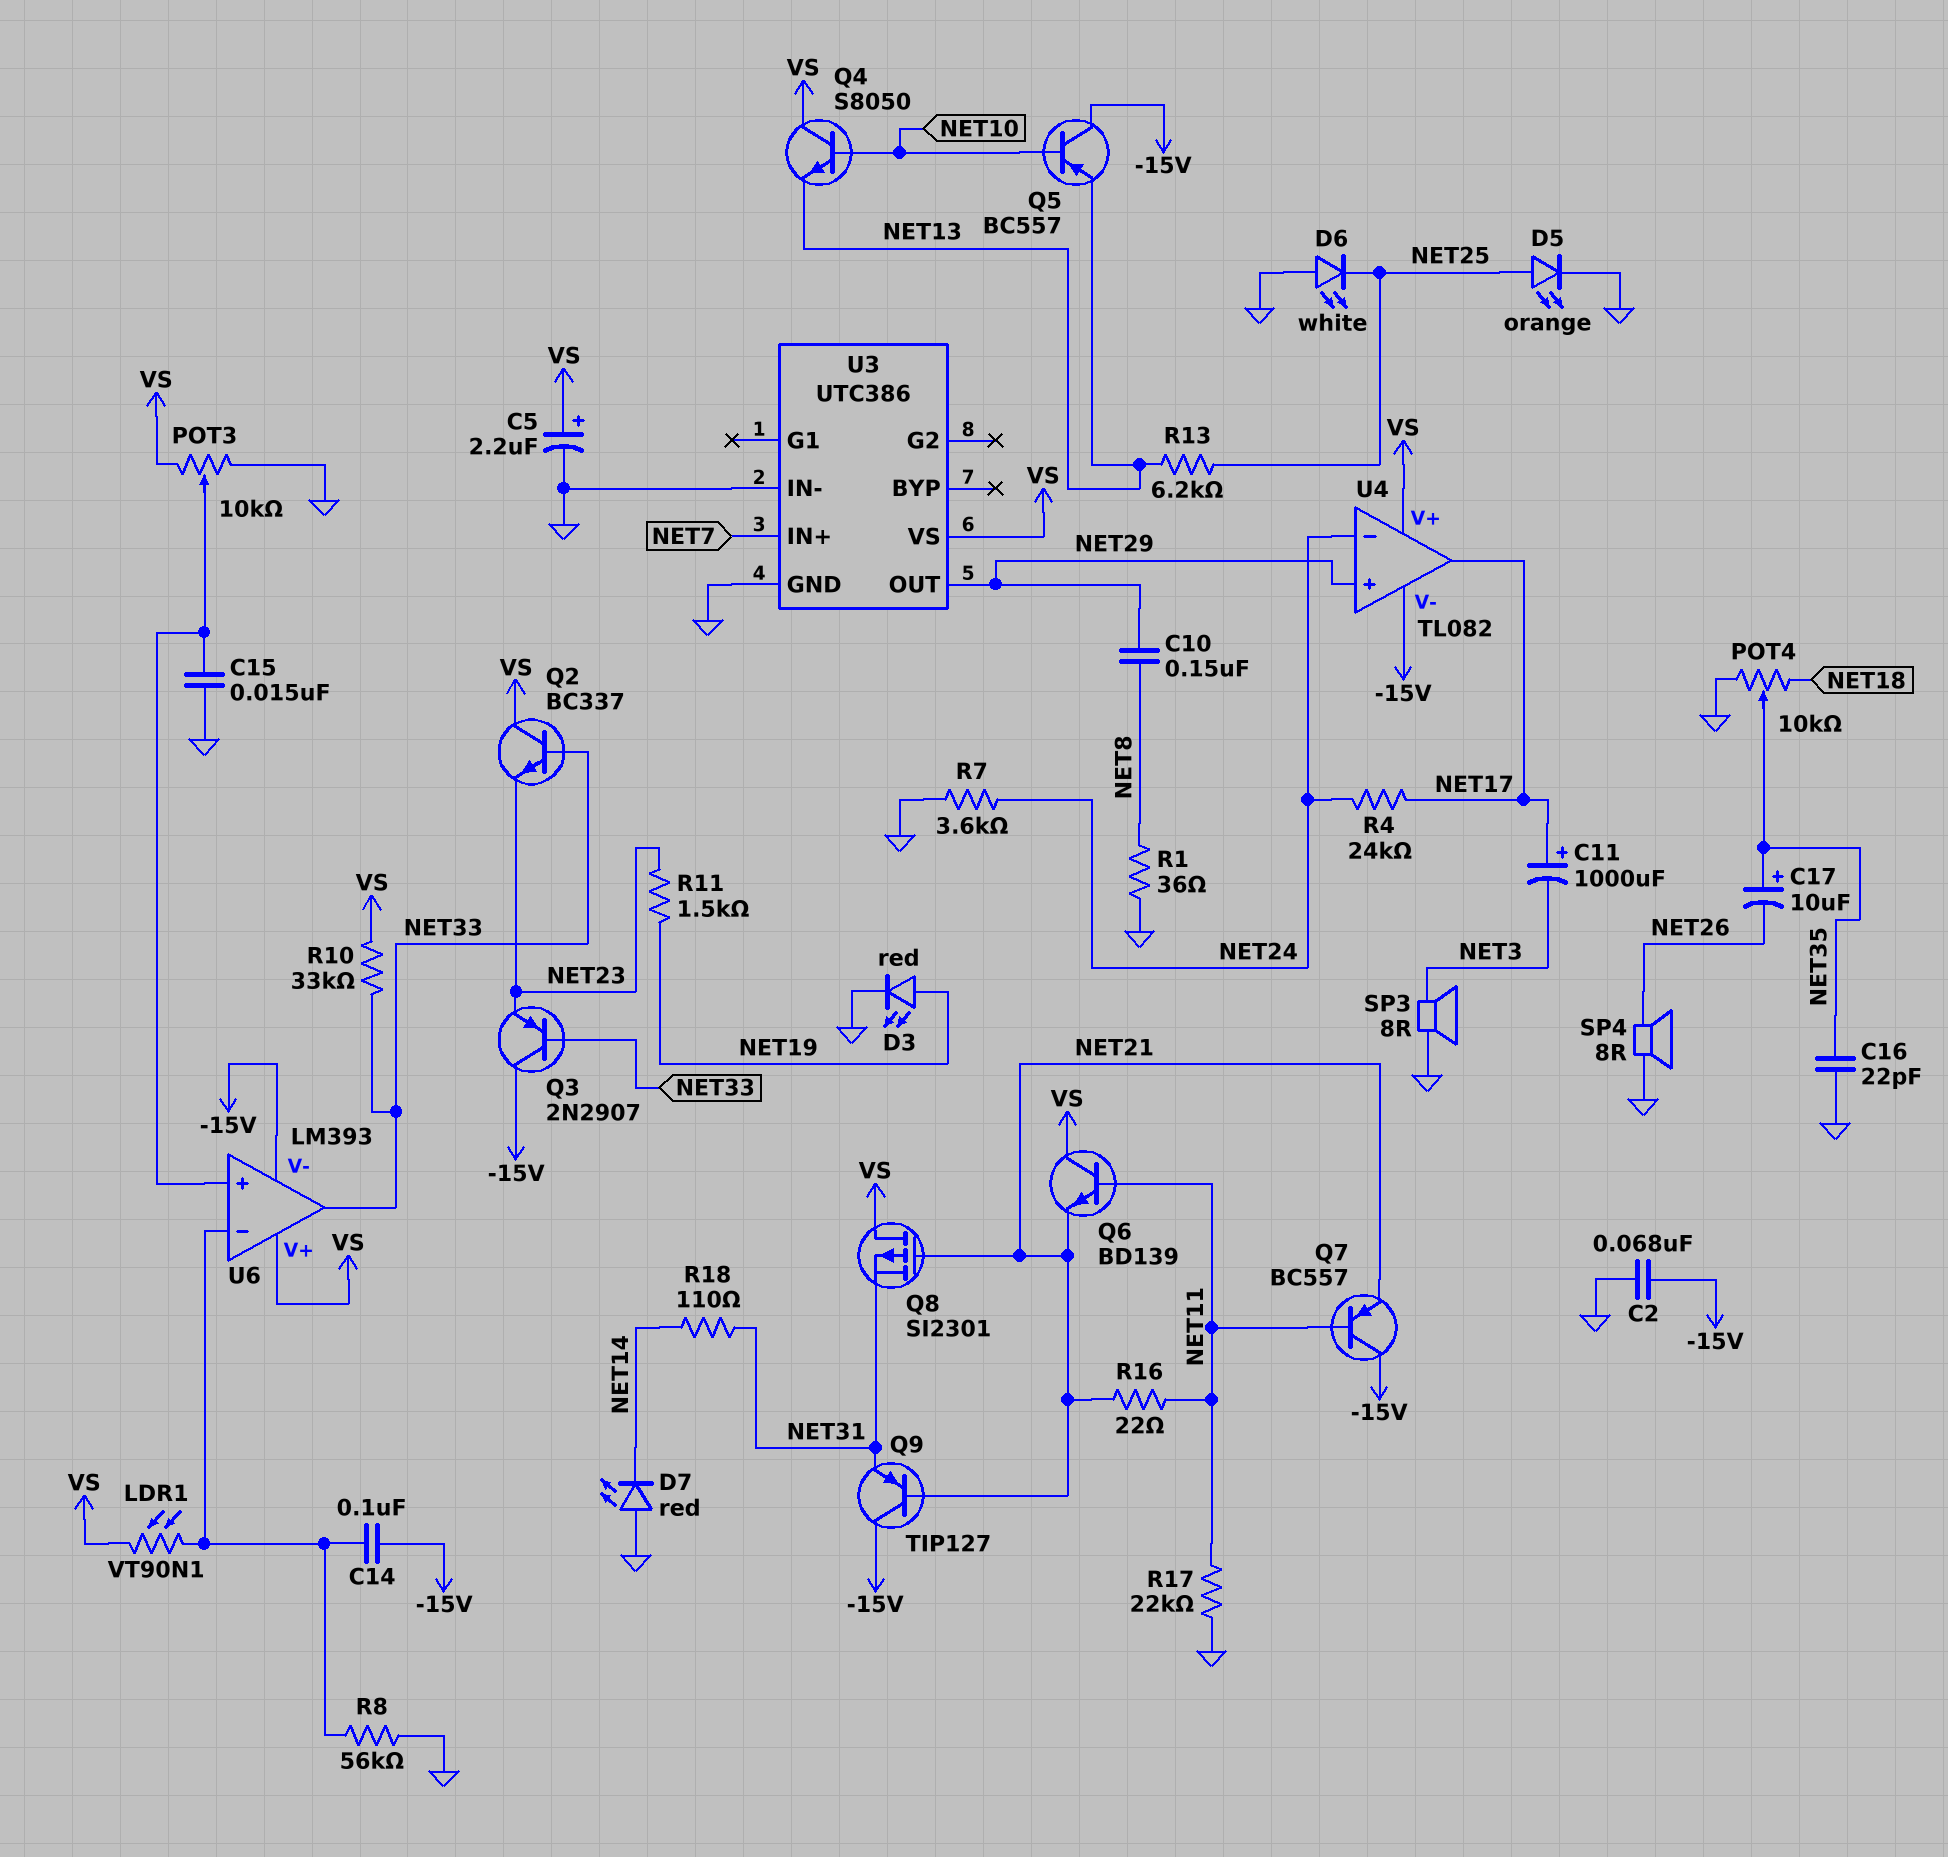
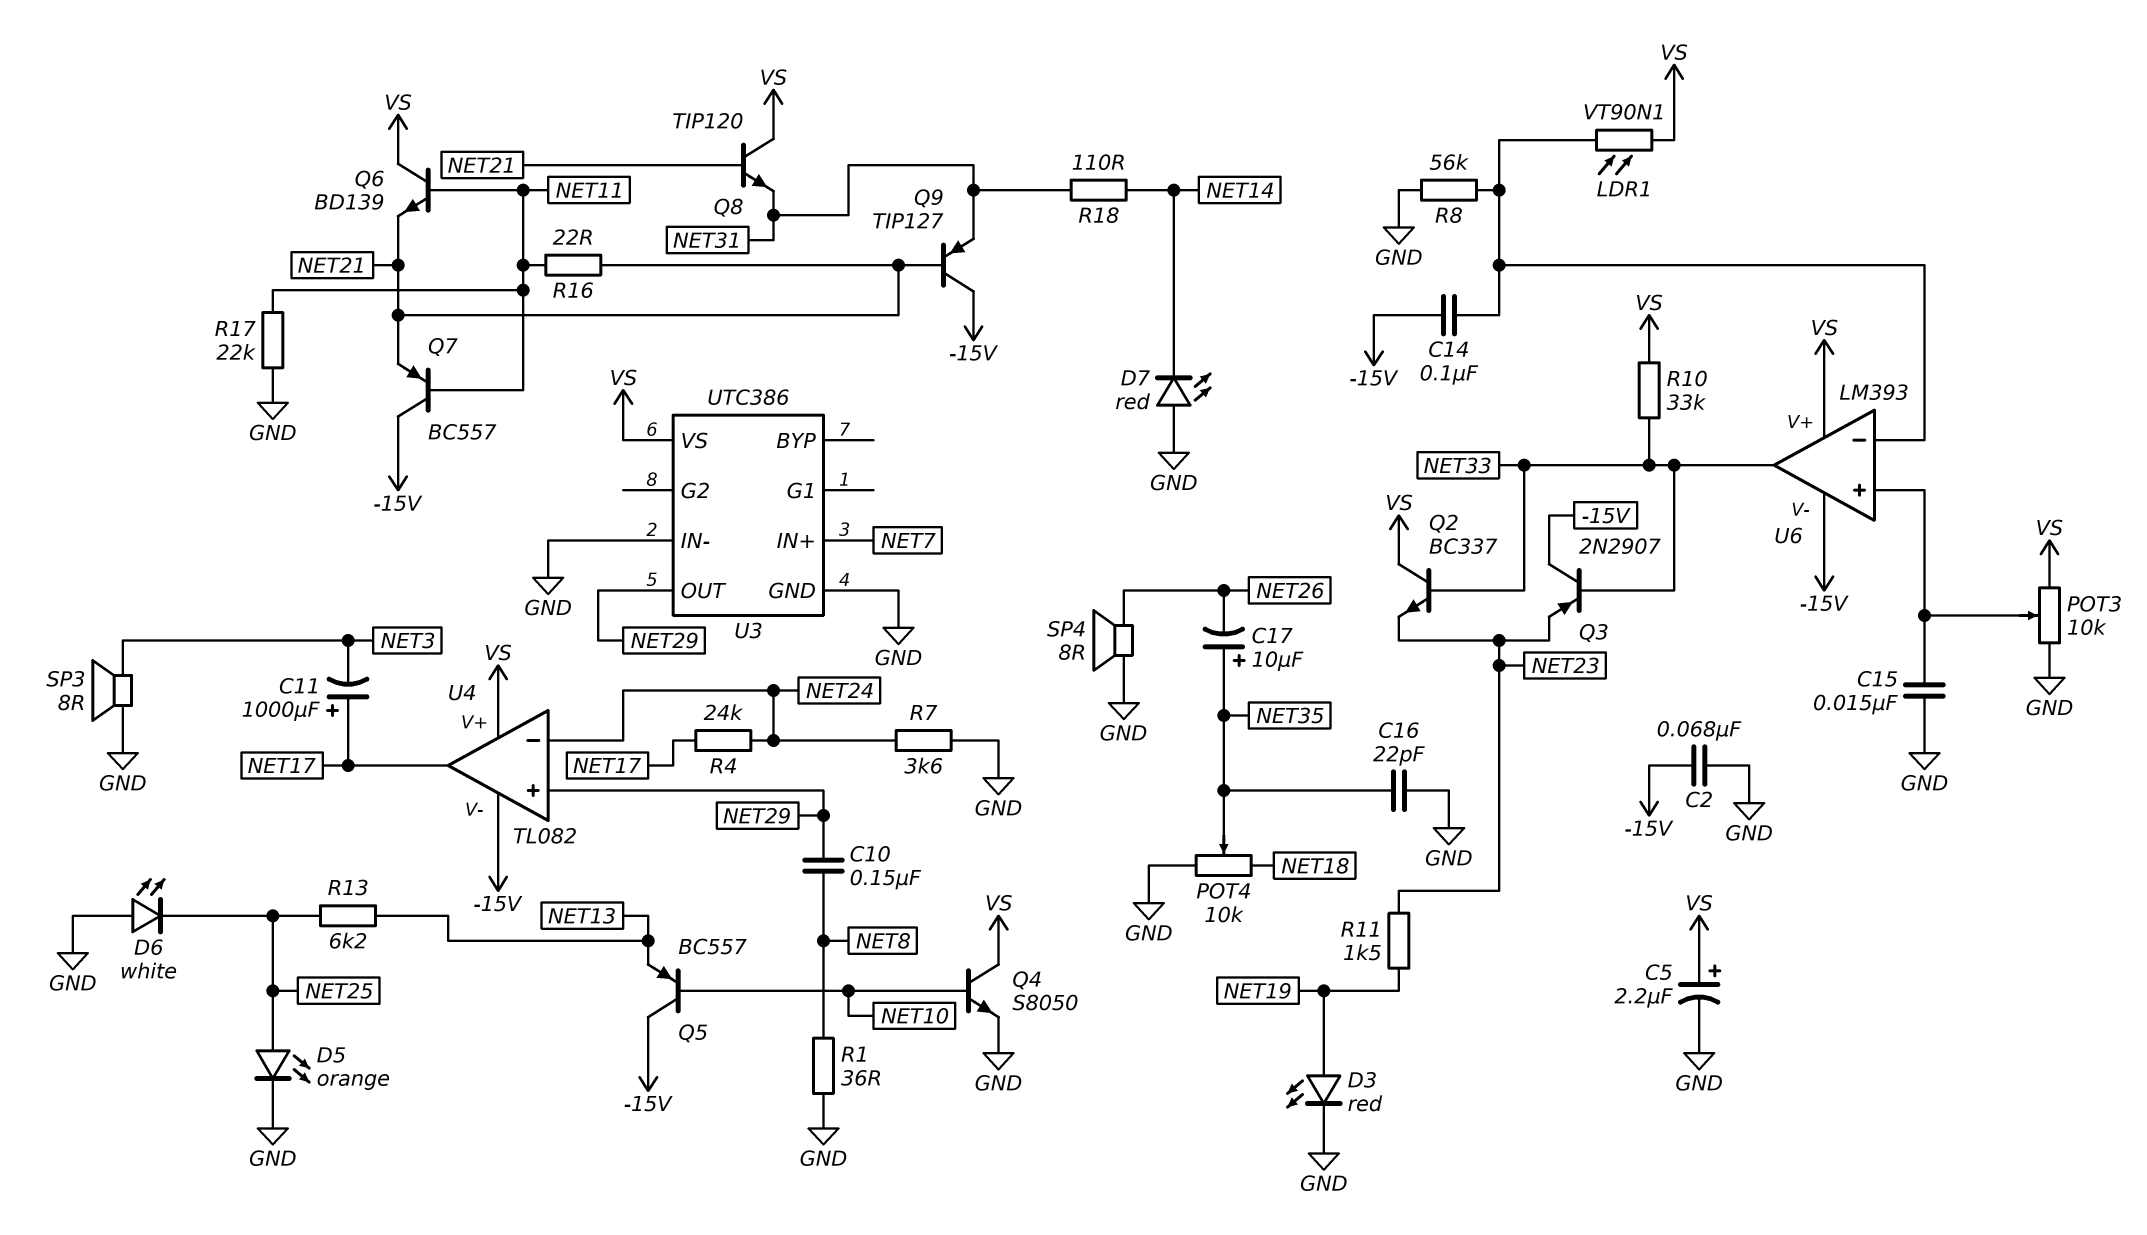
Q4: NPN S8050 (B NET10, C VS, E NET13) -> NPN S8050 (B NET10, C VS, E GND)
Q8: PMOS SI2301 (G NET21, D VS, S NET31) -> NPN TIP120 (B NET21, C VS, E NET31)

